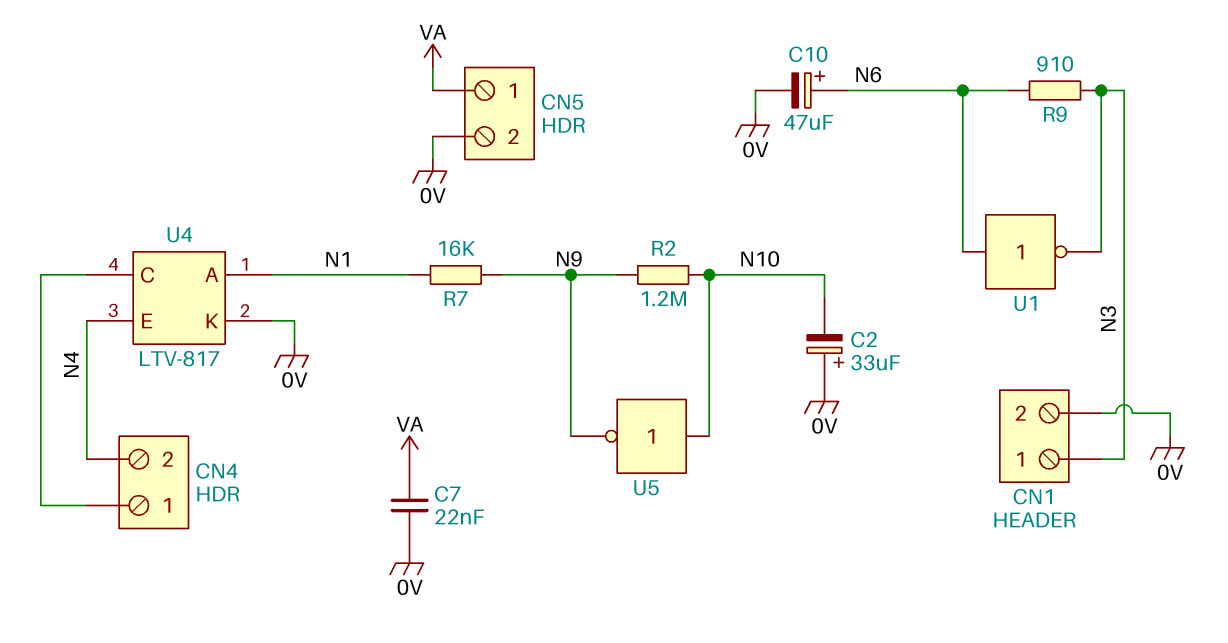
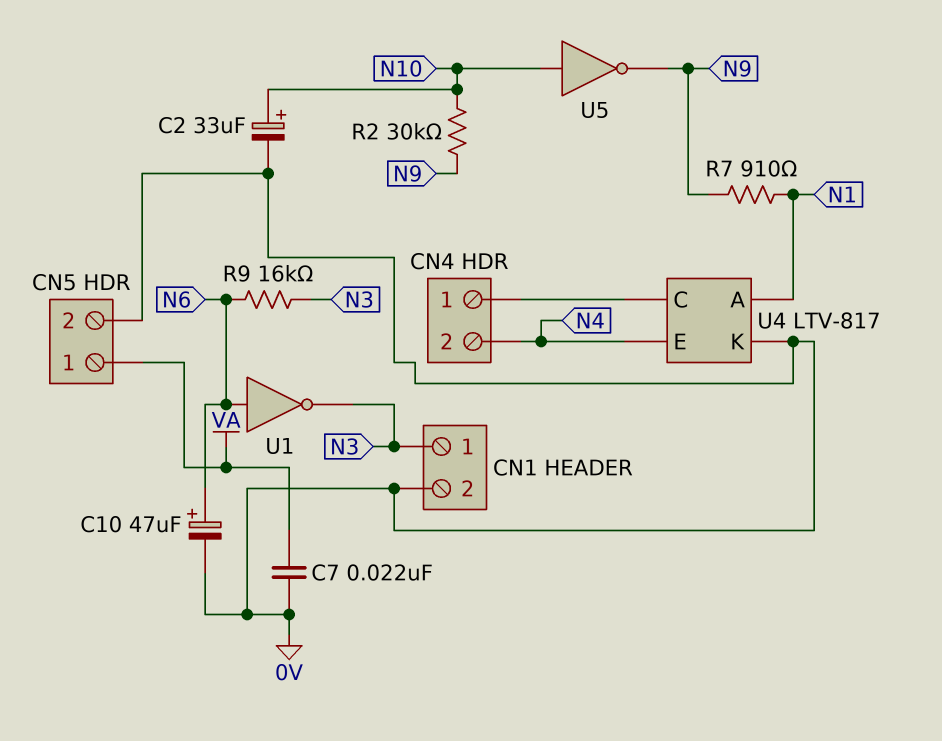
C2: 33uF (plus 0V, minus N10) -> 33uF (plus N10, minus 0V)
R2: 1.2M (N9, N10) -> 30k (N9, N10)
R7: 16k (N1, N9) -> 910 (N1, N9)
R9: 910 (N3, N6) -> 16k (N3, N6)

